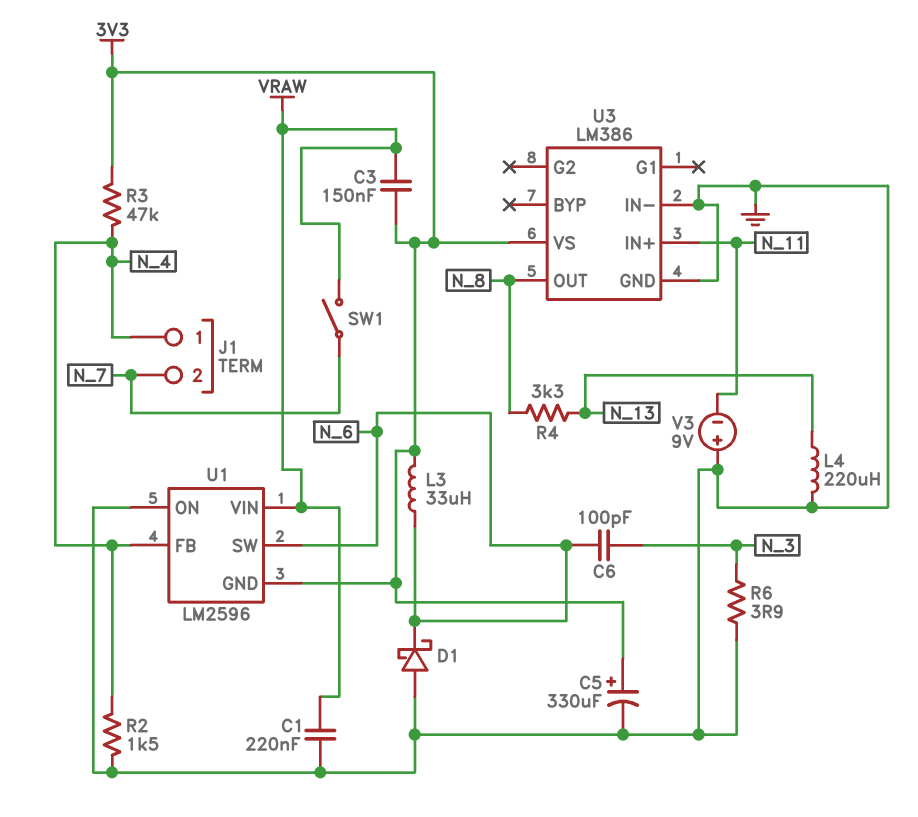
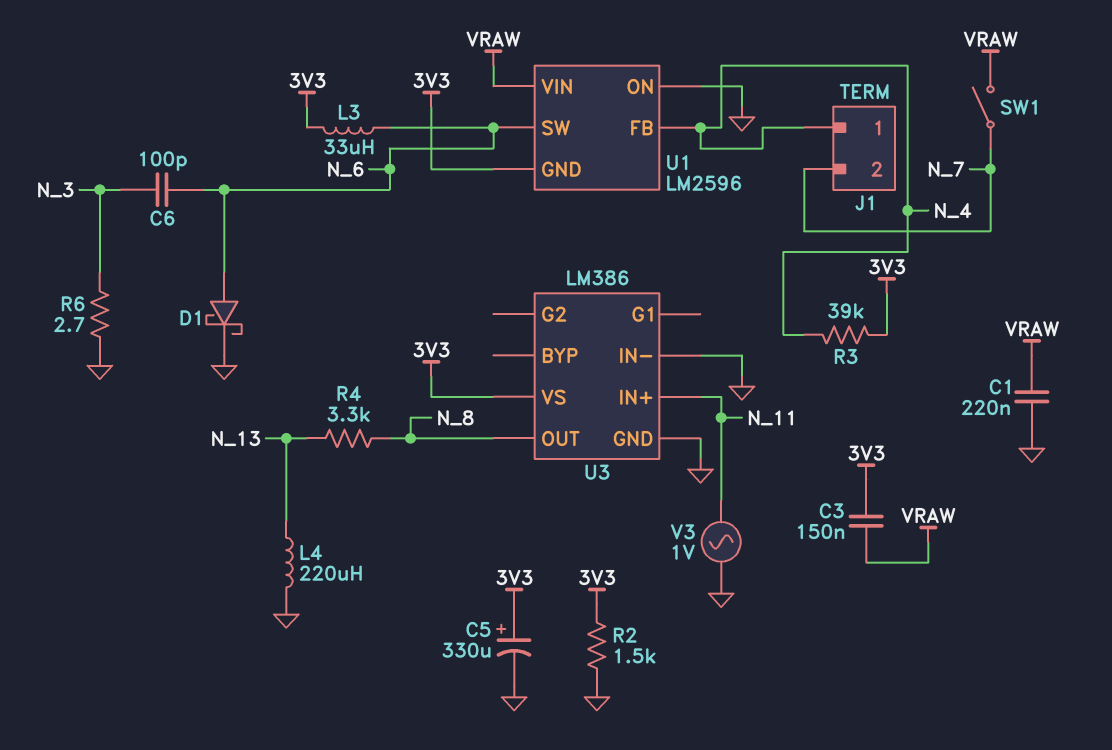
D1: schottky (A GND, K N_6) -> schottky (A N_6, K GND)
R2: 1.5k (GND, N_4) -> 1.5k (3V3, GND)
R3: 47k (3V3, N_4) -> 39k (3V3, N_4)
R6: 3.9 (GND, N_3) -> 2.7 (GND, N_3)
V3: 9V (plus GND, minus N_11) -> AC 1V (GND, N_11)

